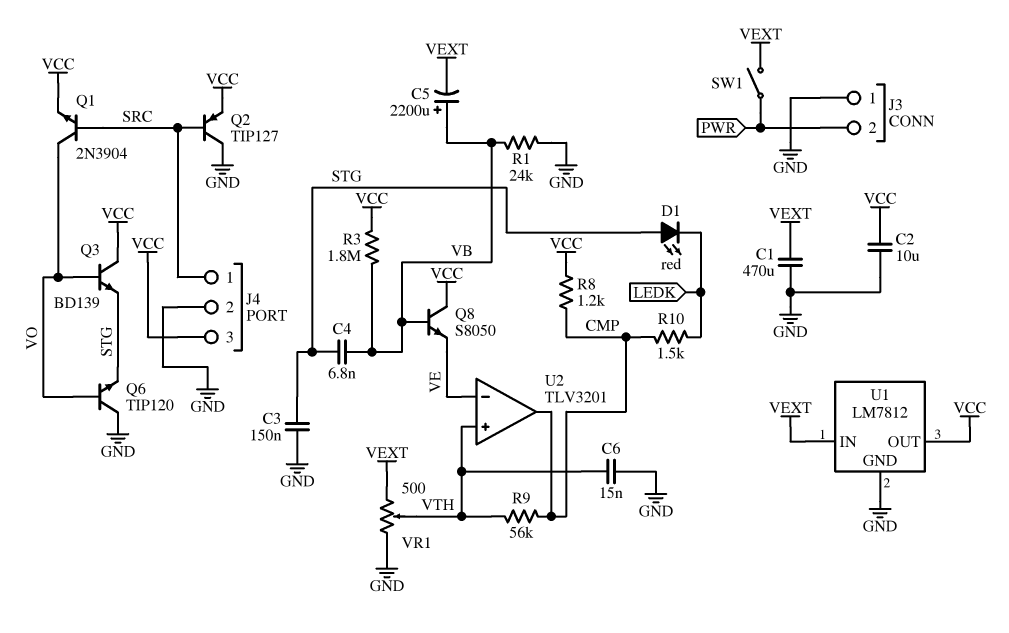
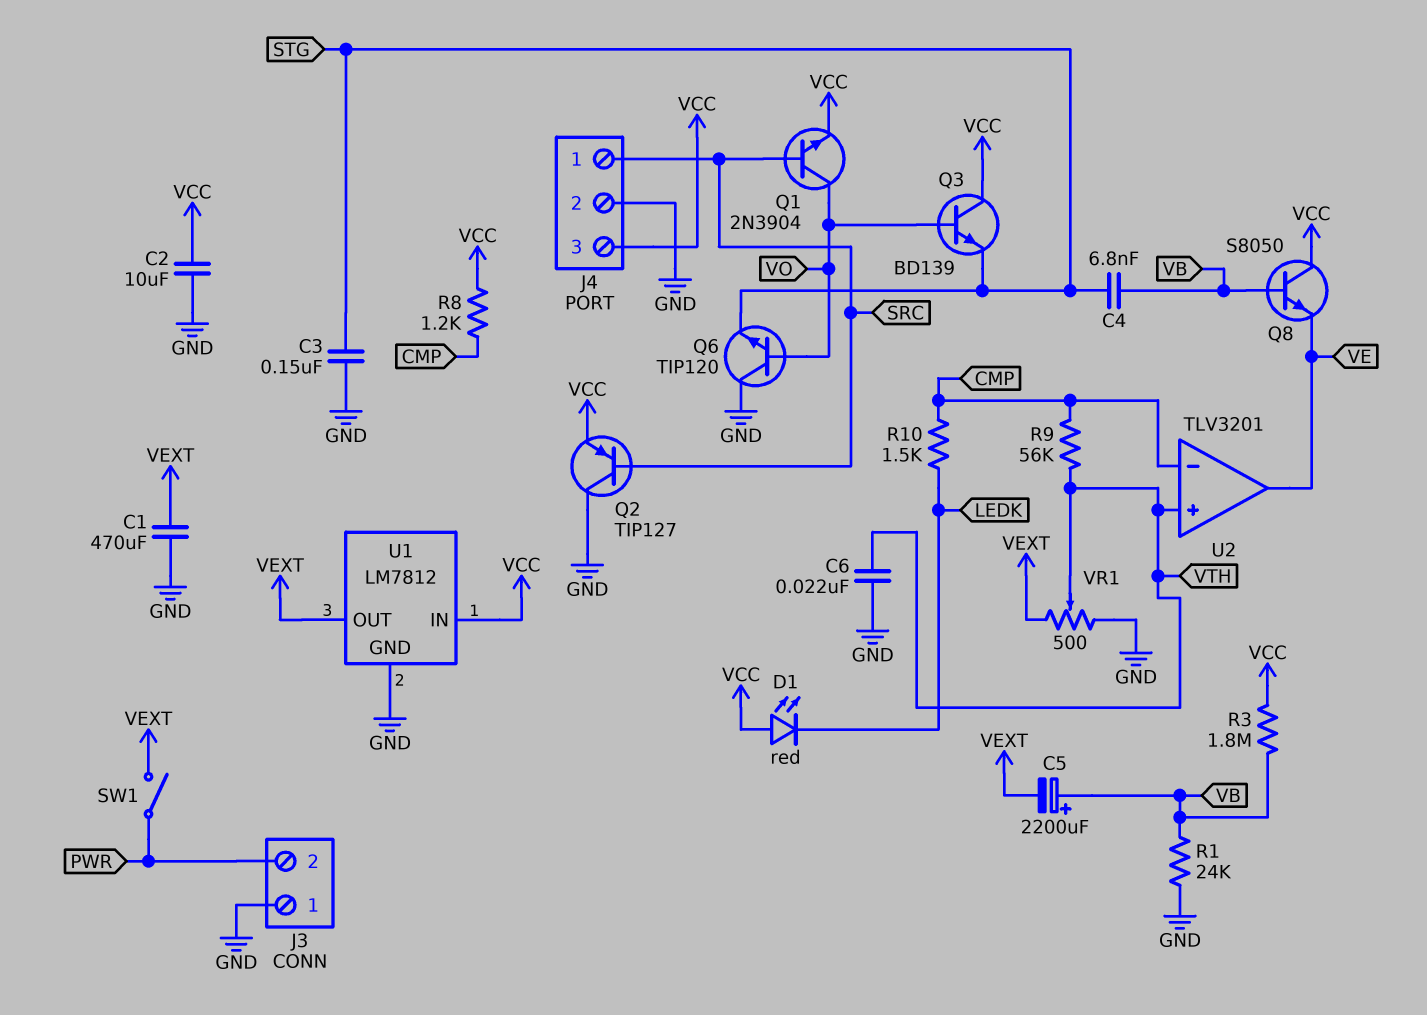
C6: 15nF (GND, VTH) -> 22nF (GND, VTH)
D1: LED red (A STG, K LEDK) -> LED red (A VCC, K LEDK)
U1 pin IN: VEXT -> VCC
U1 pin OUT: VCC -> VEXT
U2 pin in-: VE -> CMP
U2 pin out: CMP -> VE

